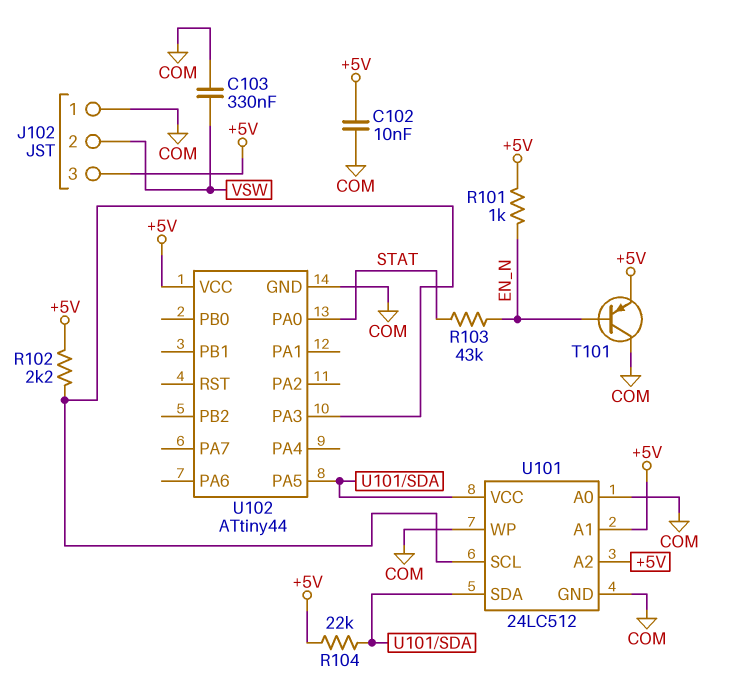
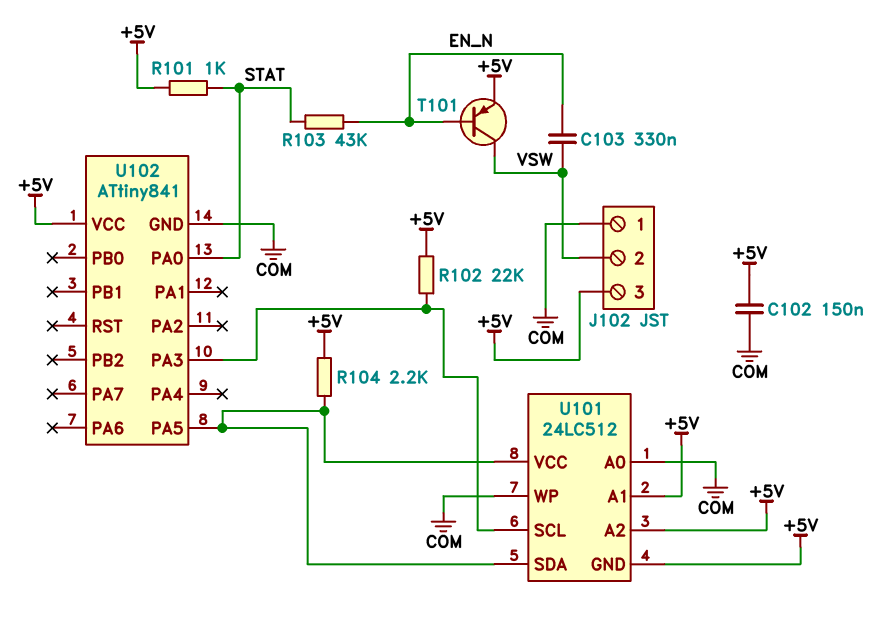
C102: 10nF (+5V, COM) -> 150nF (+5V, COM)
C103: 330nF (COM, VSW) -> 330nF (EN_N, VSW)
R101: 1k (+5V, EN_N) -> 1k (+5V, STAT)
R102: 2.2k (+5V, U101/SCL) -> 22k (+5V, U101/SCL)
R104: 22k (+5V, U101/SDA) -> 2.2k (+5V, U101/SDA)
T101: PNP (B EN_N, C COM, E +5V) -> PNP (B EN_N, C VSW, E +5V)
U101 pin GND: COM -> +5V
U102: ATtiny44 -> ATtiny841

